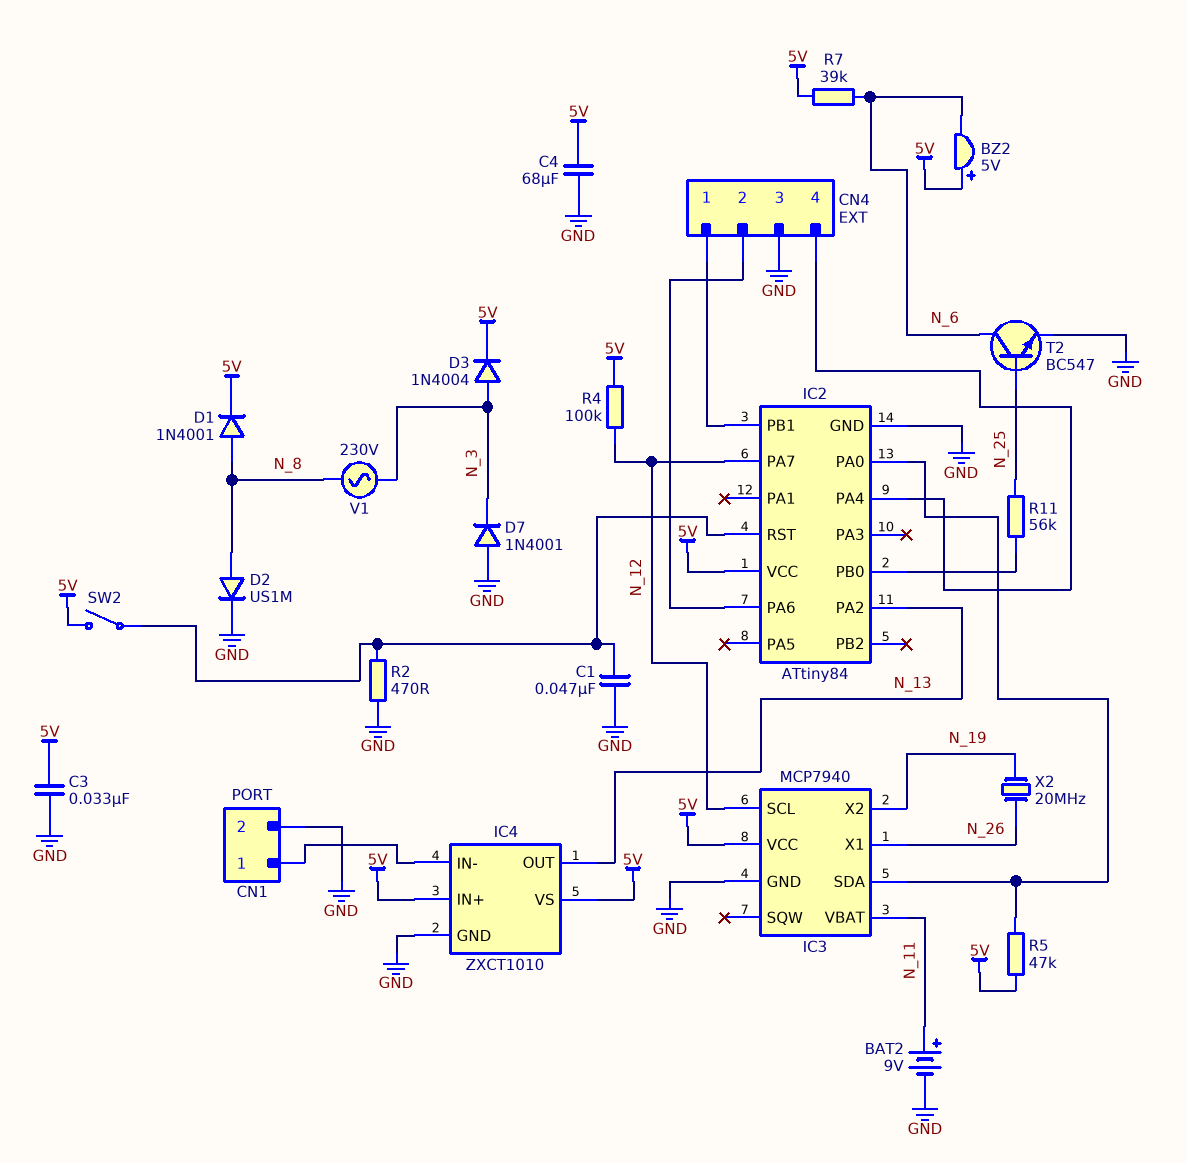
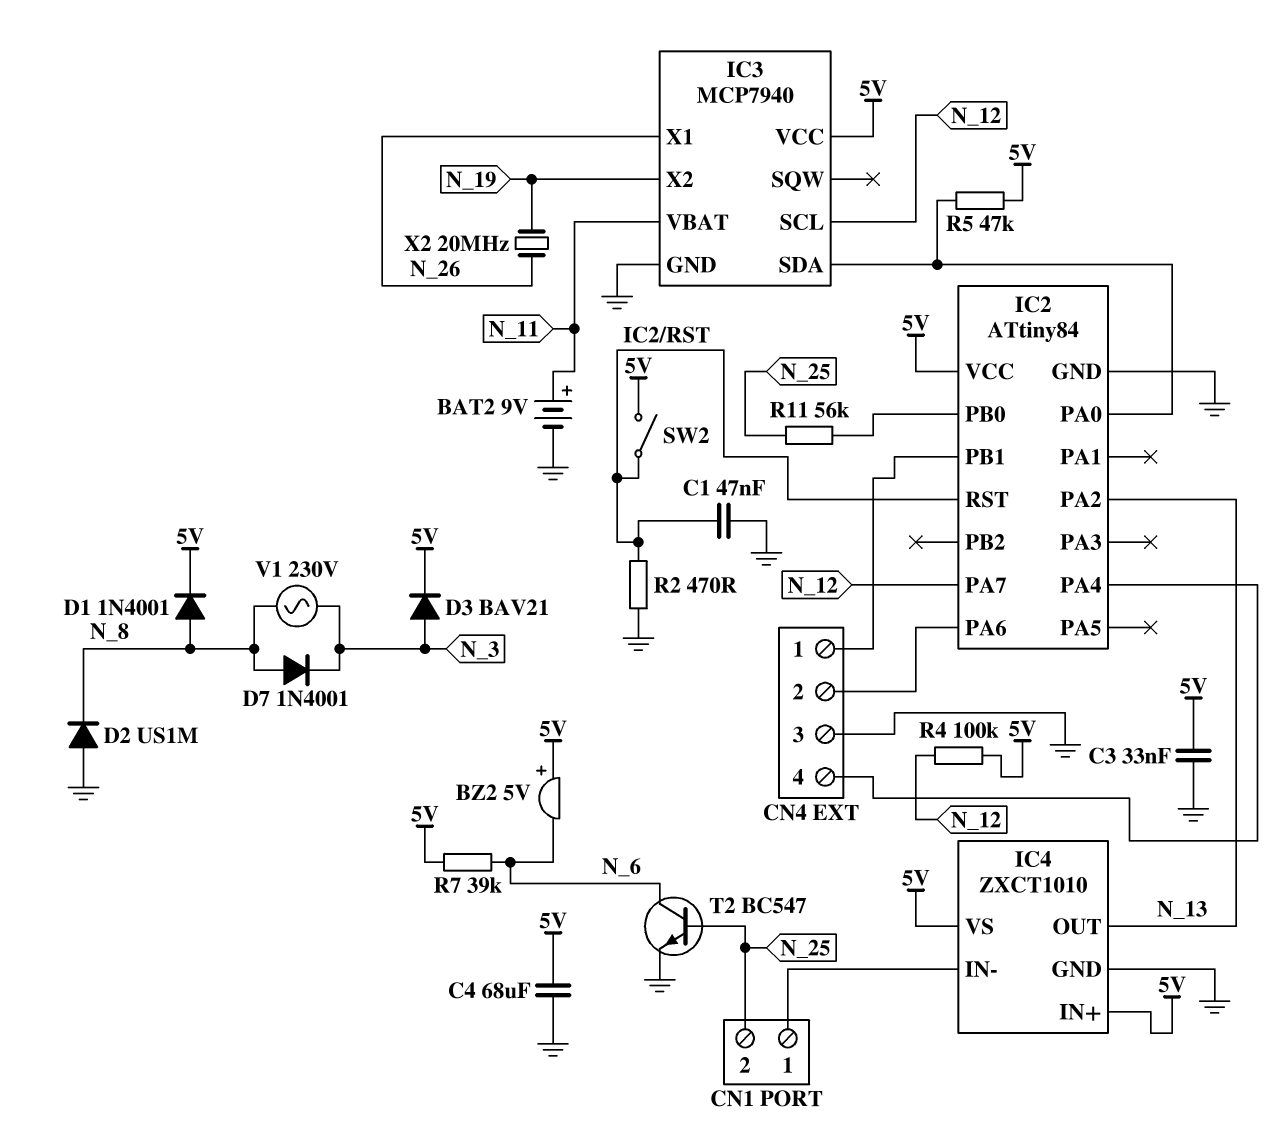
CN1 pin 2: GND -> N_25
D2: diode US1M (A N_8, K GND) -> diode US1M (A GND, K N_8)
D3: diode 1N4004 (A N_3, K 5V) -> diode BAV21 (A N_3, K 5V)
D7: diode 1N4001 (A GND, K N_3) -> diode 1N4001 (A N_8, K N_3)

